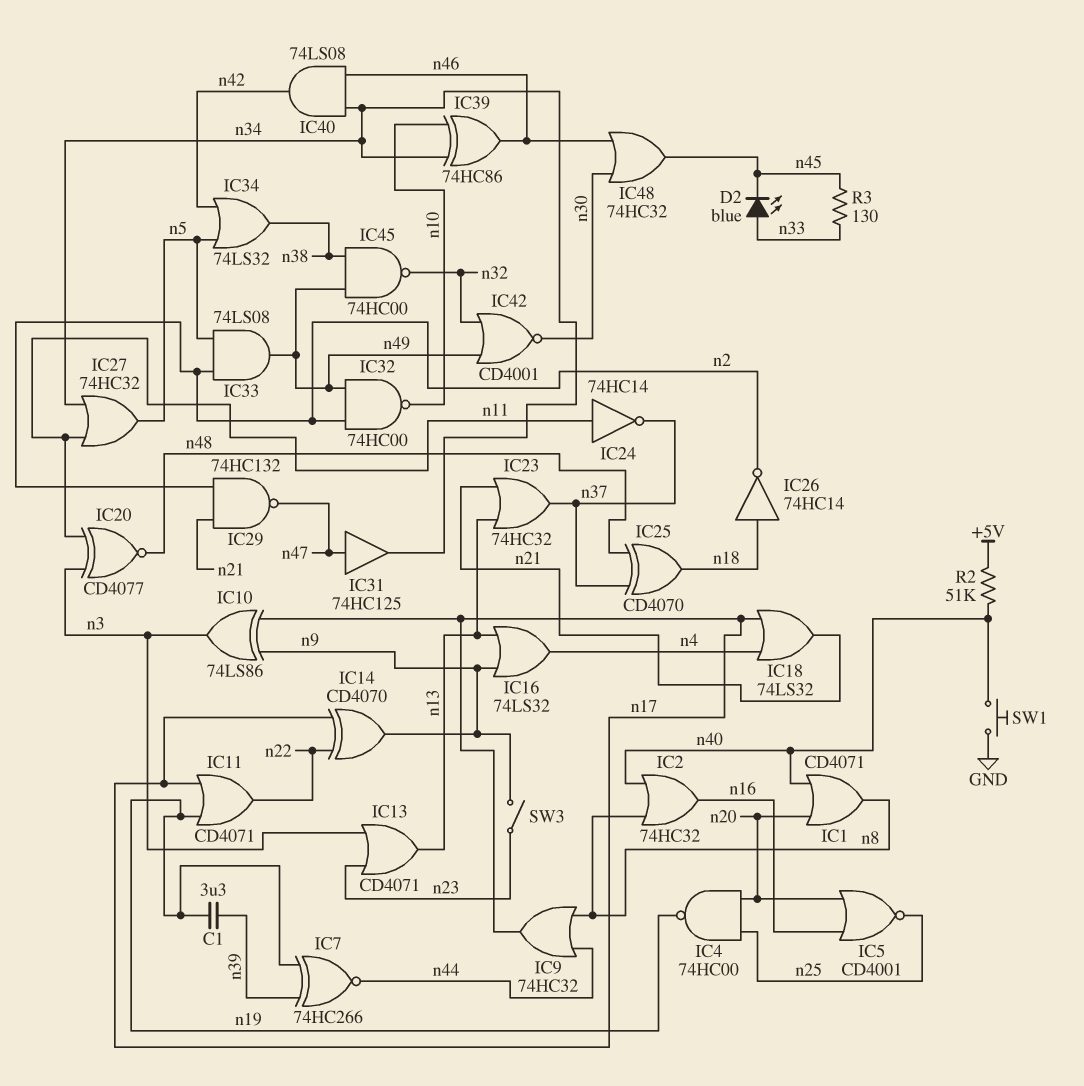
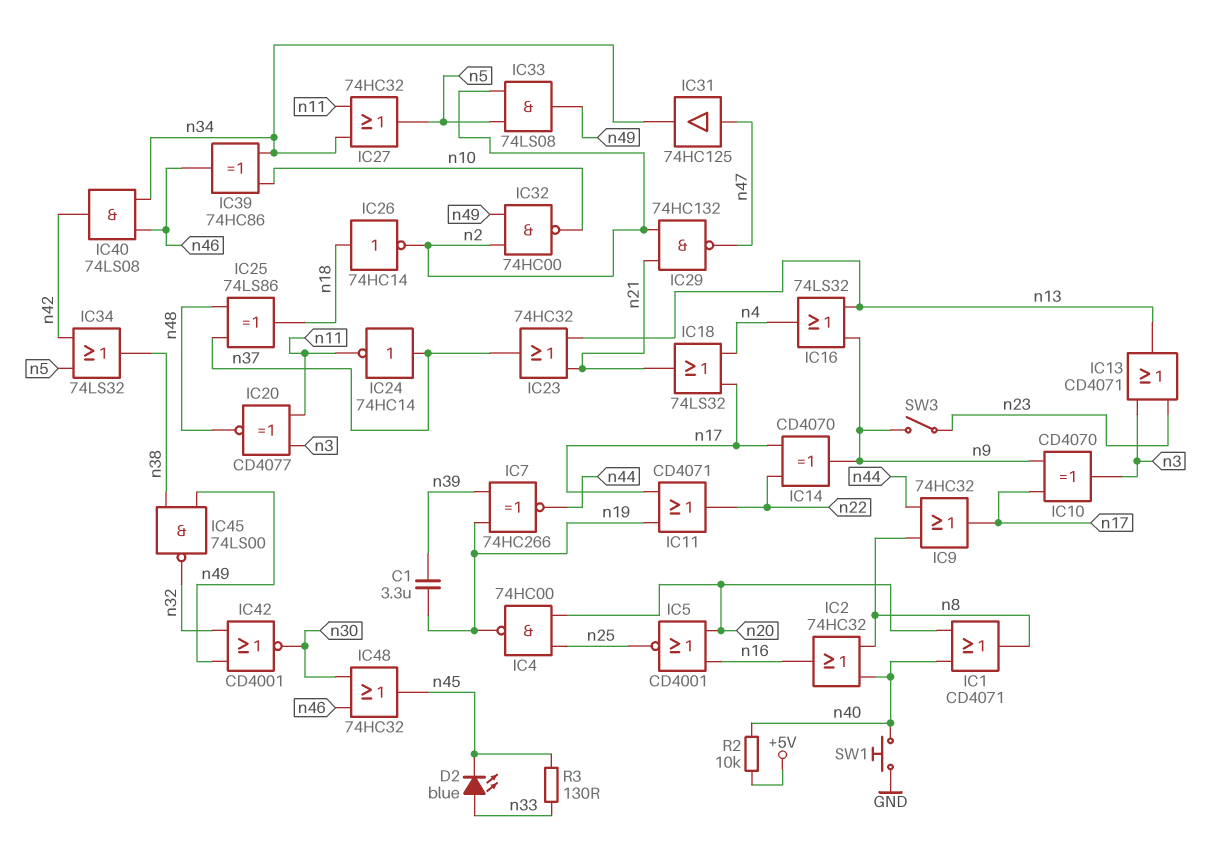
IC10: XOR 74LS86 (in n9, in n17, out n3) -> XOR CD4070 (in n9, in n17, out n3)
IC24: NOT 74HC14 (in n11, out n37) -> NOT 74HC14 (in n37, out n11)
IC25: XOR CD4070 (in n37, in n48, out n18) -> XOR 74LS86 (in n37, in n48, out n18)
IC45: NAND 74HC00 (in n38, in n49, out n32) -> NAND 74LS00 (in n38, in n49, out n32)
R2: 51k (+5V, n40) -> 10k (+5V, n40)

